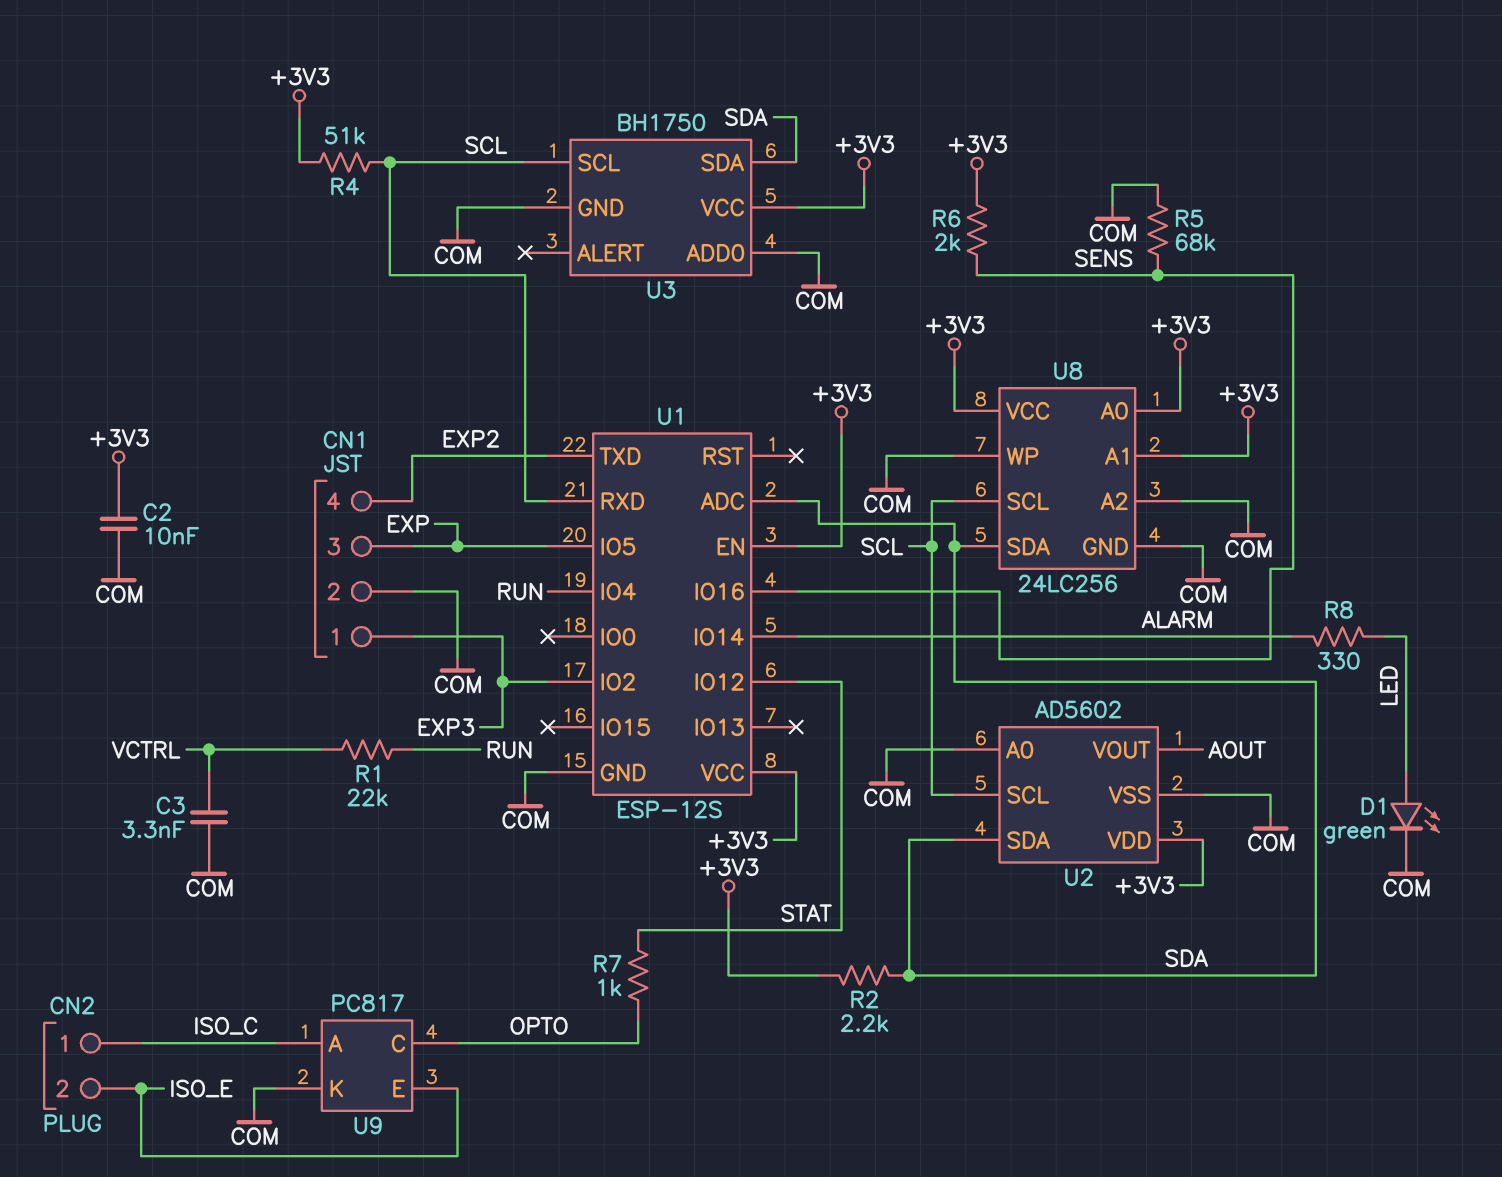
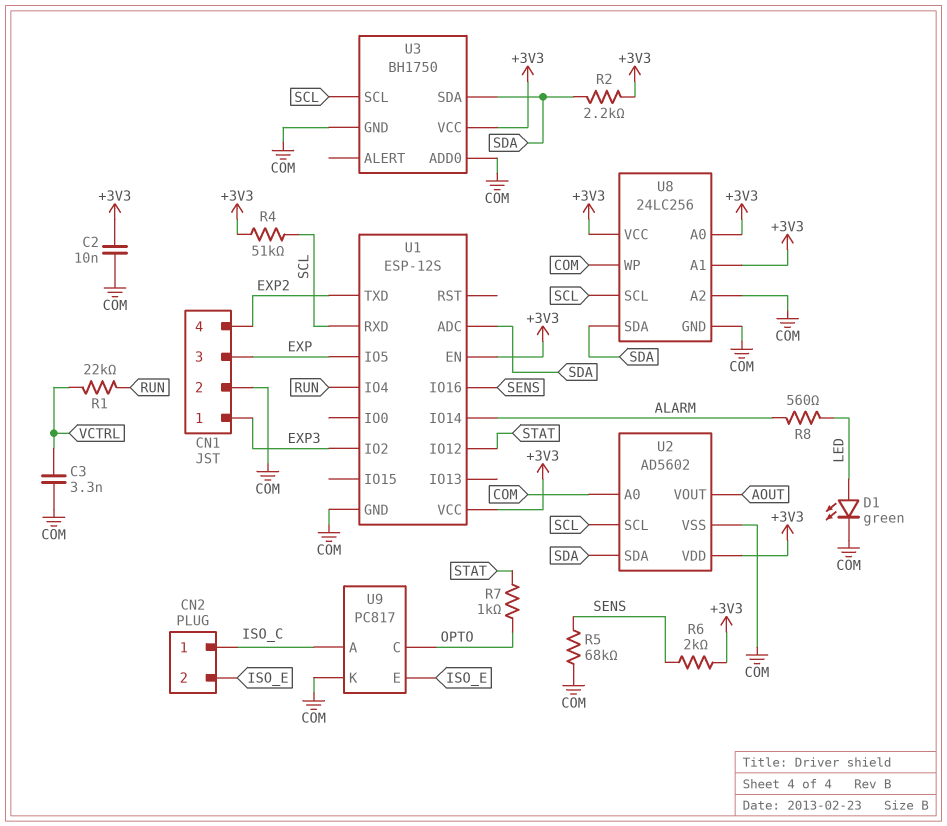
R8: 330 (ALARM, LED) -> 560 (ALARM, LED)

